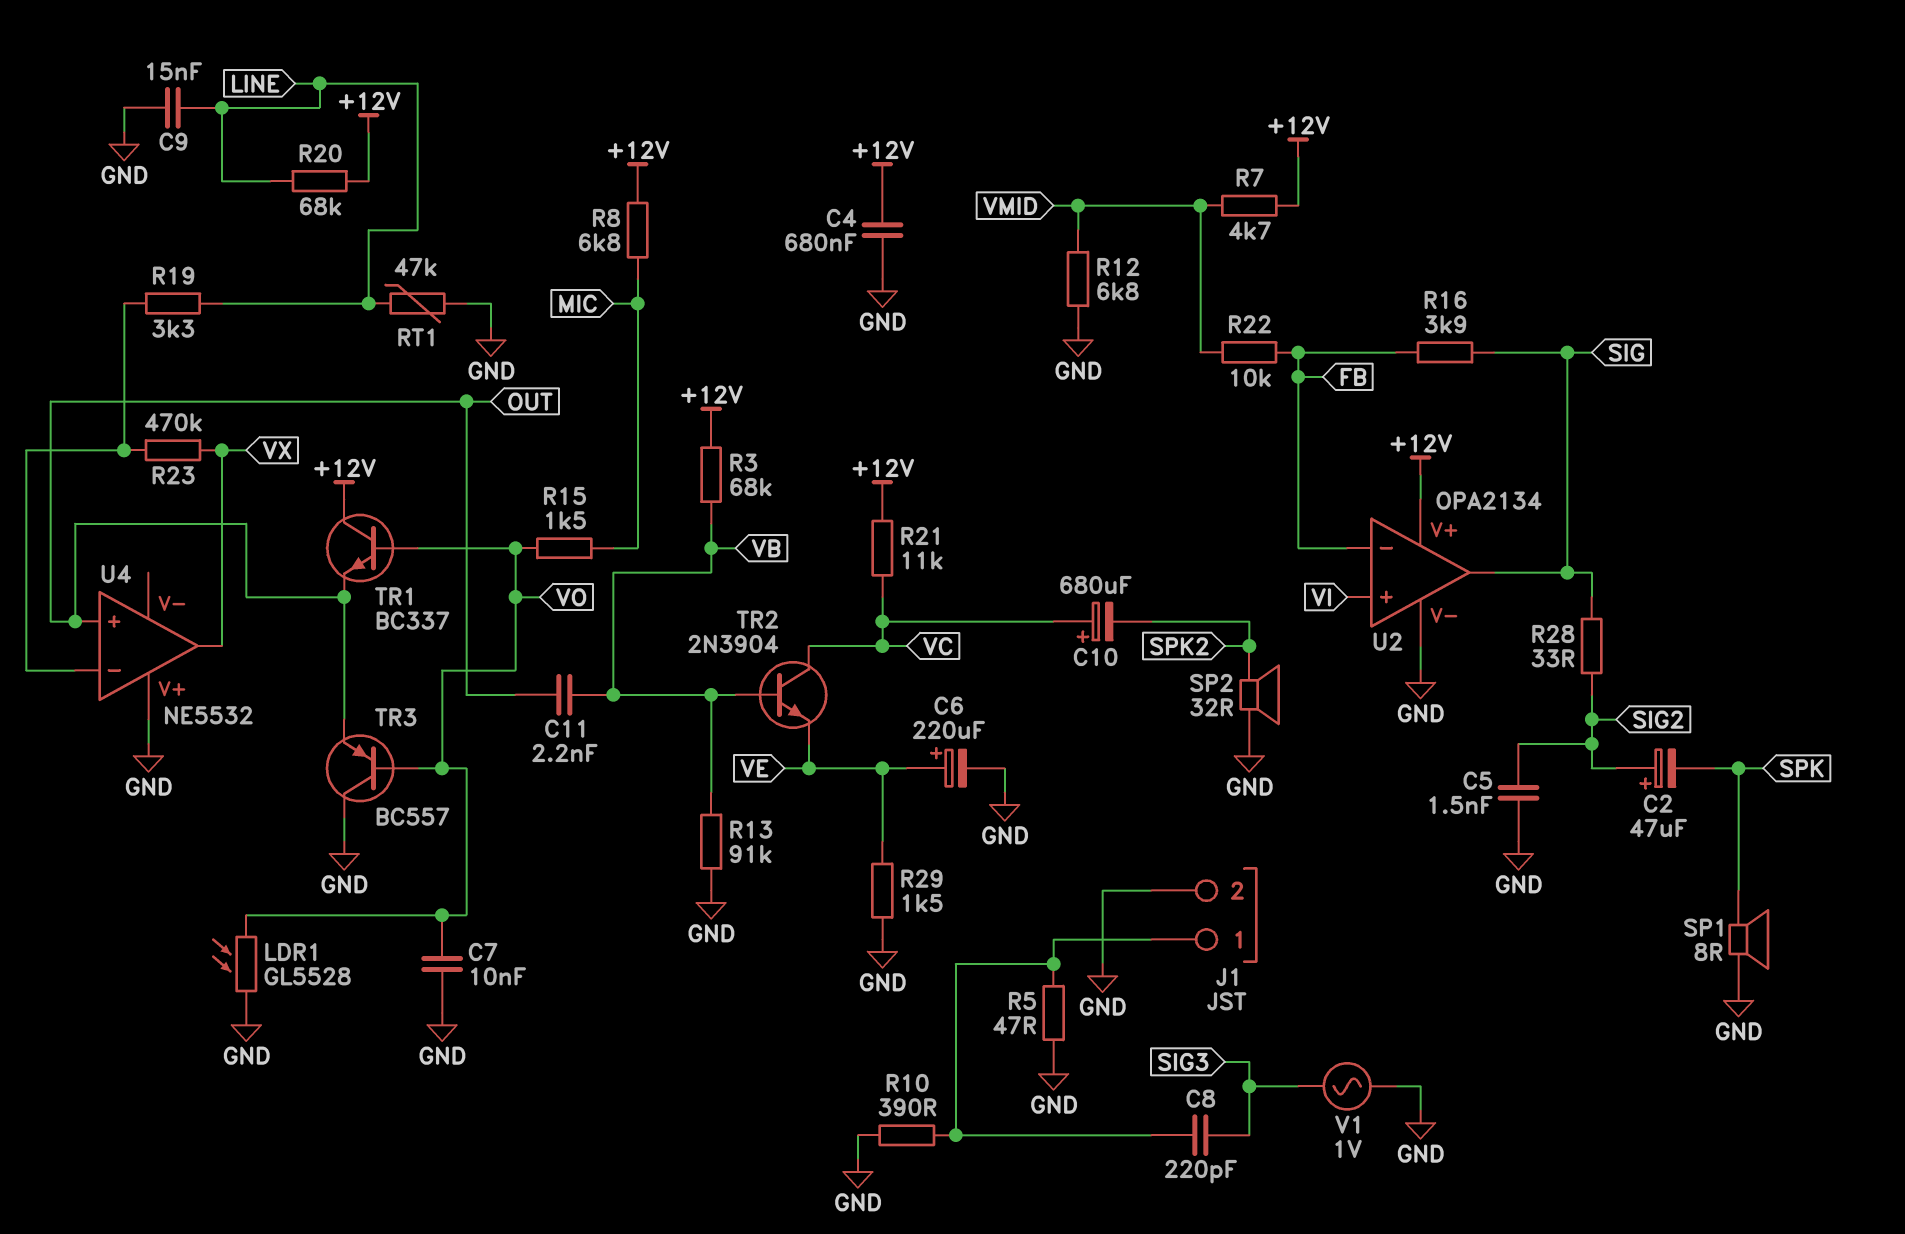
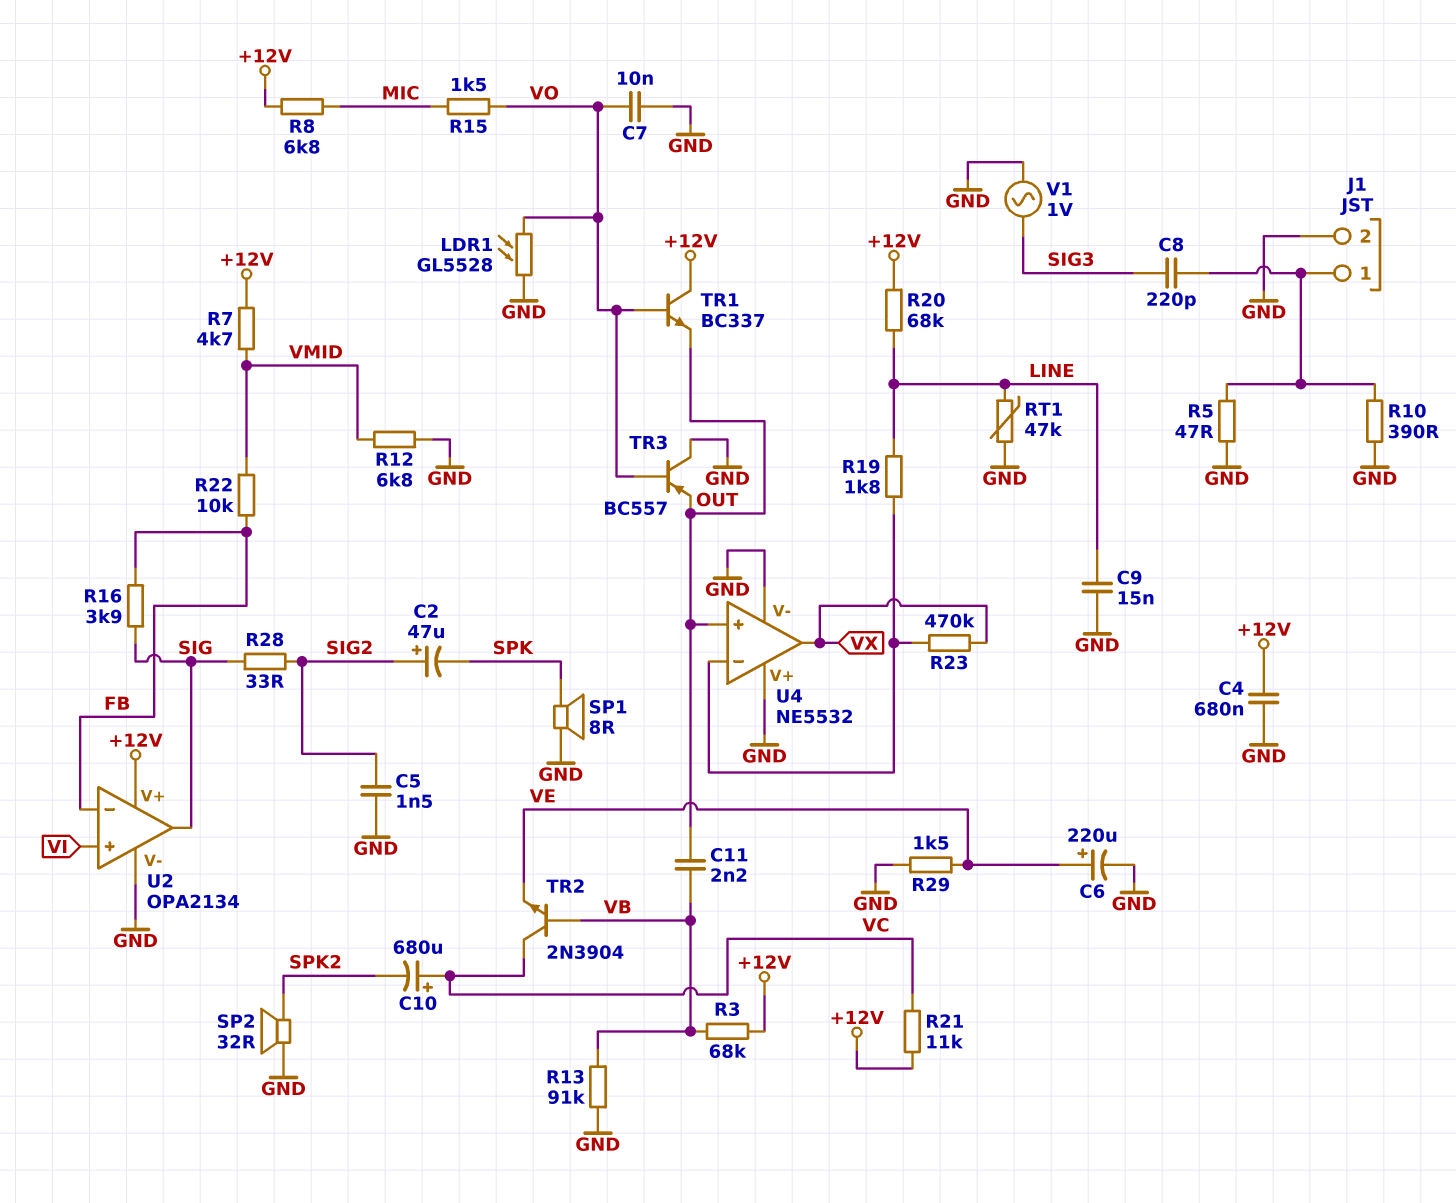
R19: 3.3k (LINE, U4/in-) -> 1.8k (LINE, U4/in-)
U4 pin V-: none -> GND

